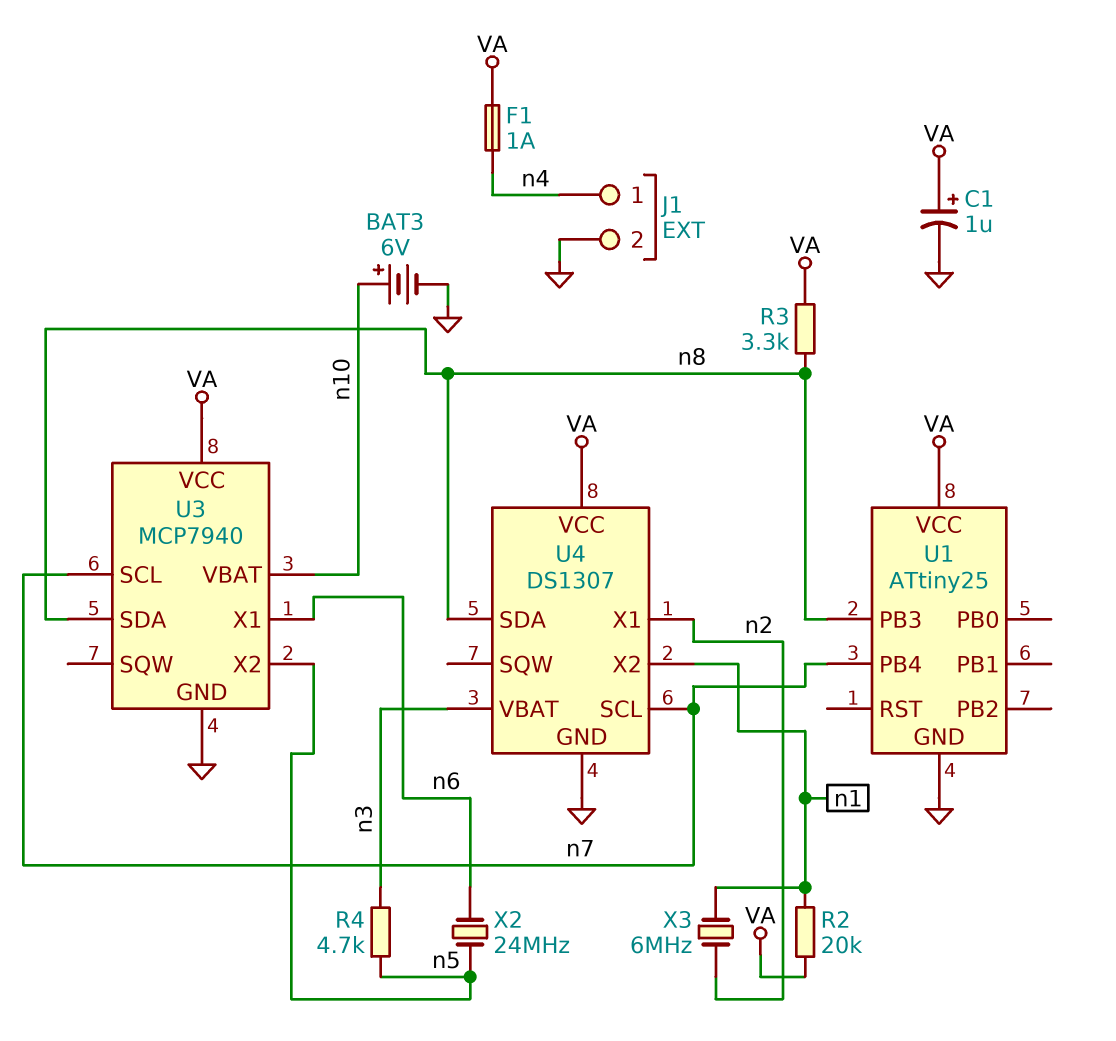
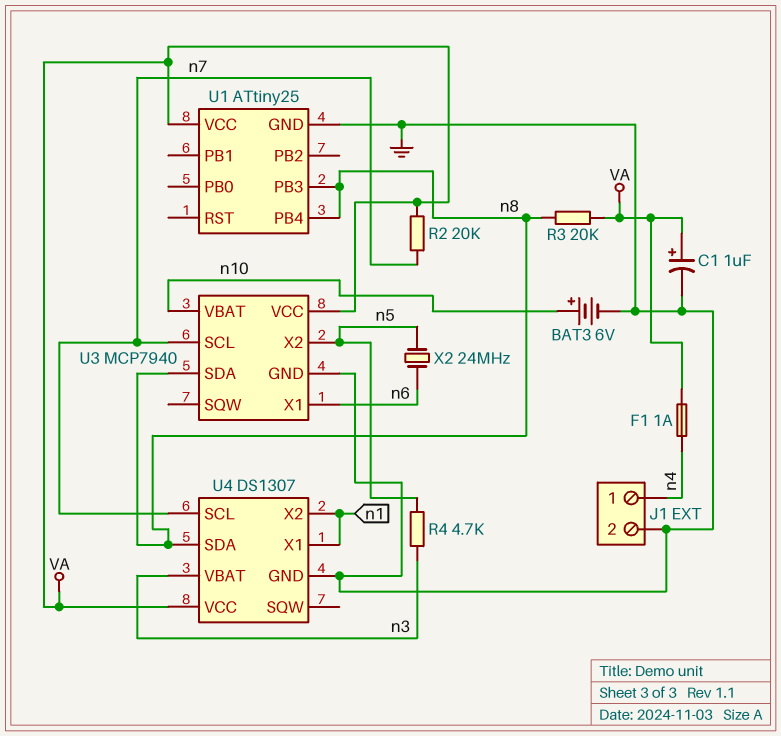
R2: 20k (VA, n1) -> 20k (VA, n7)
R3: 3.3k (VA, n8) -> 20k (VA, n8)
U1 pin PB4: n7 -> n8
U4 pin X1: n2 -> n1
X3: 6MHz (n1, n2) -> none

